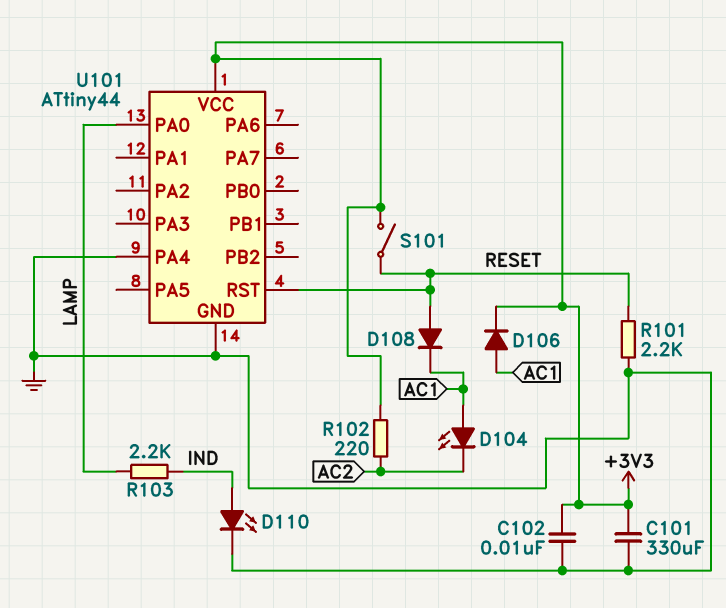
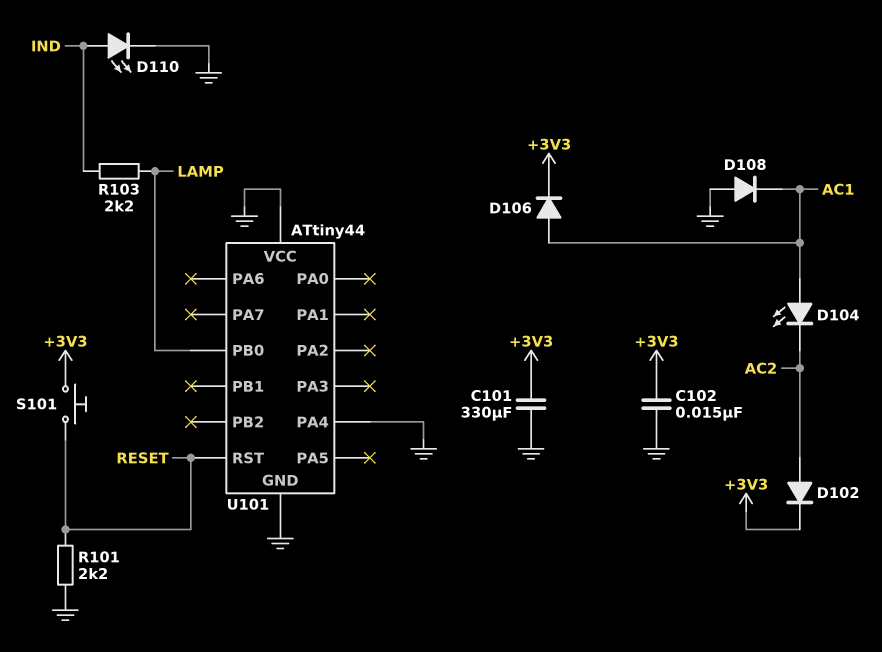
C102: 10nF (+3V3, GND) -> 15nF (+3V3, GND)
D102: none -> diode (A AC2, K +3V3)
D108: diode (A RESET, K AC1) -> diode (A GND, K AC1)
R102: 220 (+3V3, AC2) -> none
S101: switch (+3V3, RESET) -> button (+3V3, RESET)
U101 pin PA0: LAMP -> none
U101 pin PB0: none -> LAMP
U101 pin VCC: +3V3 -> GND

